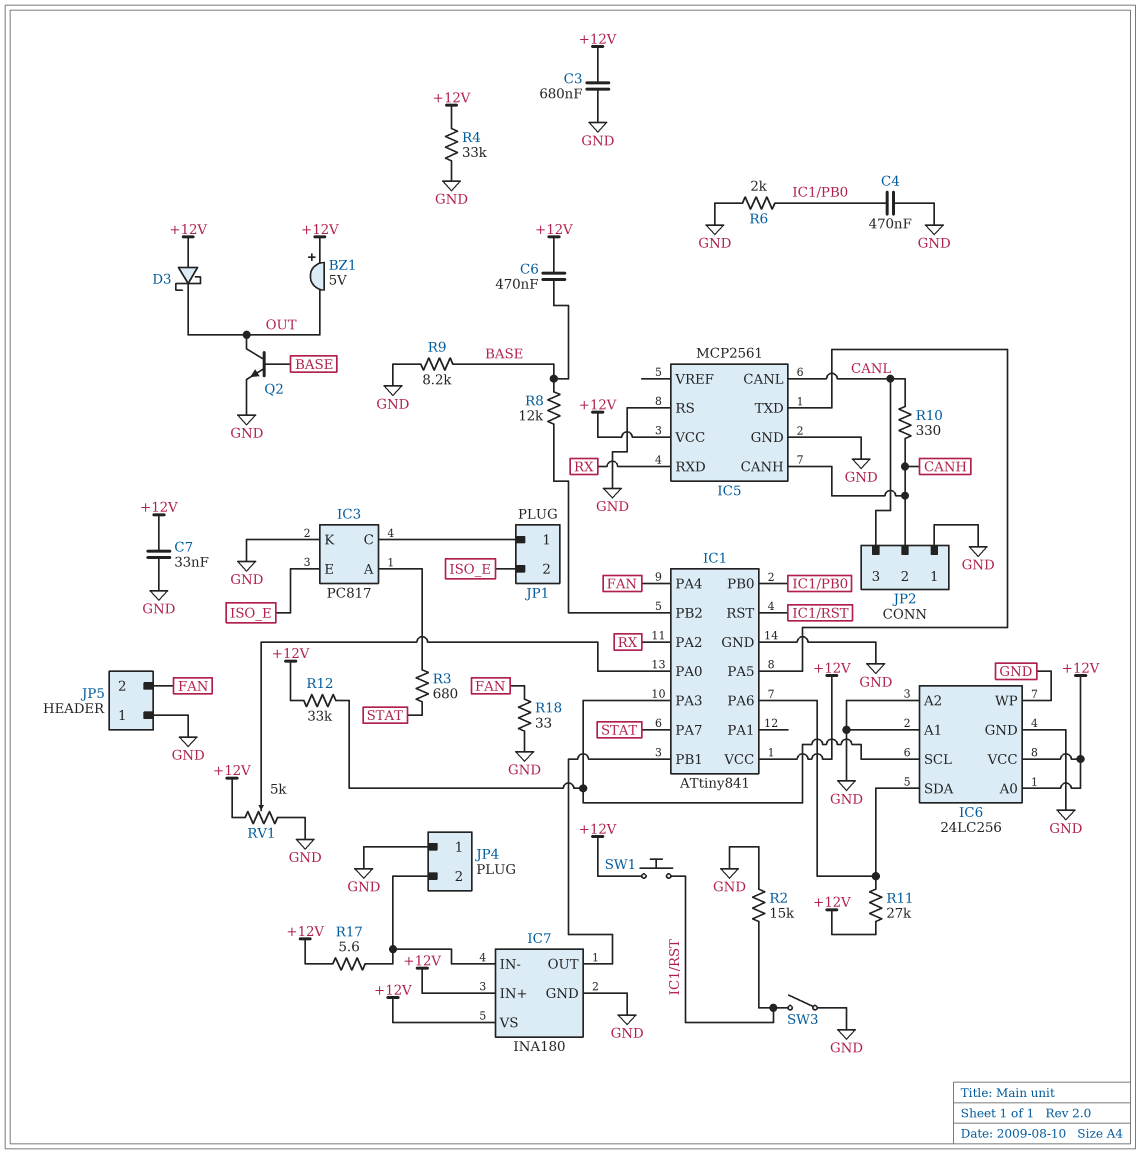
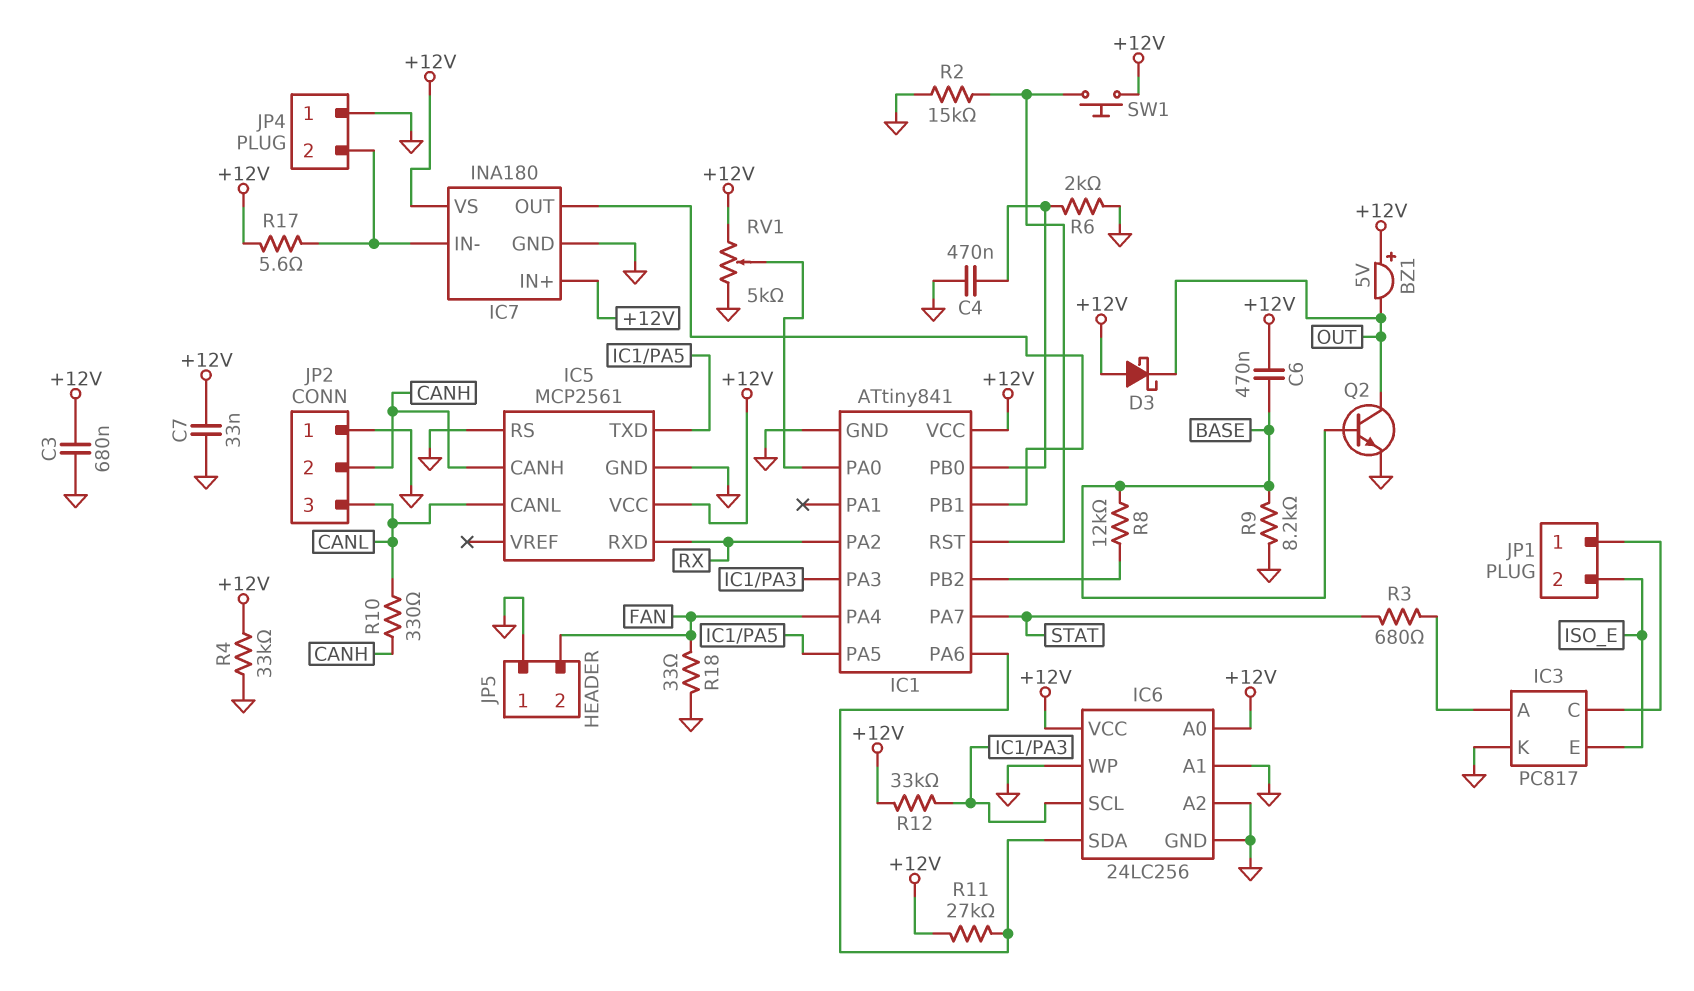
SW3: switch (GND, IC1/RST) -> none

